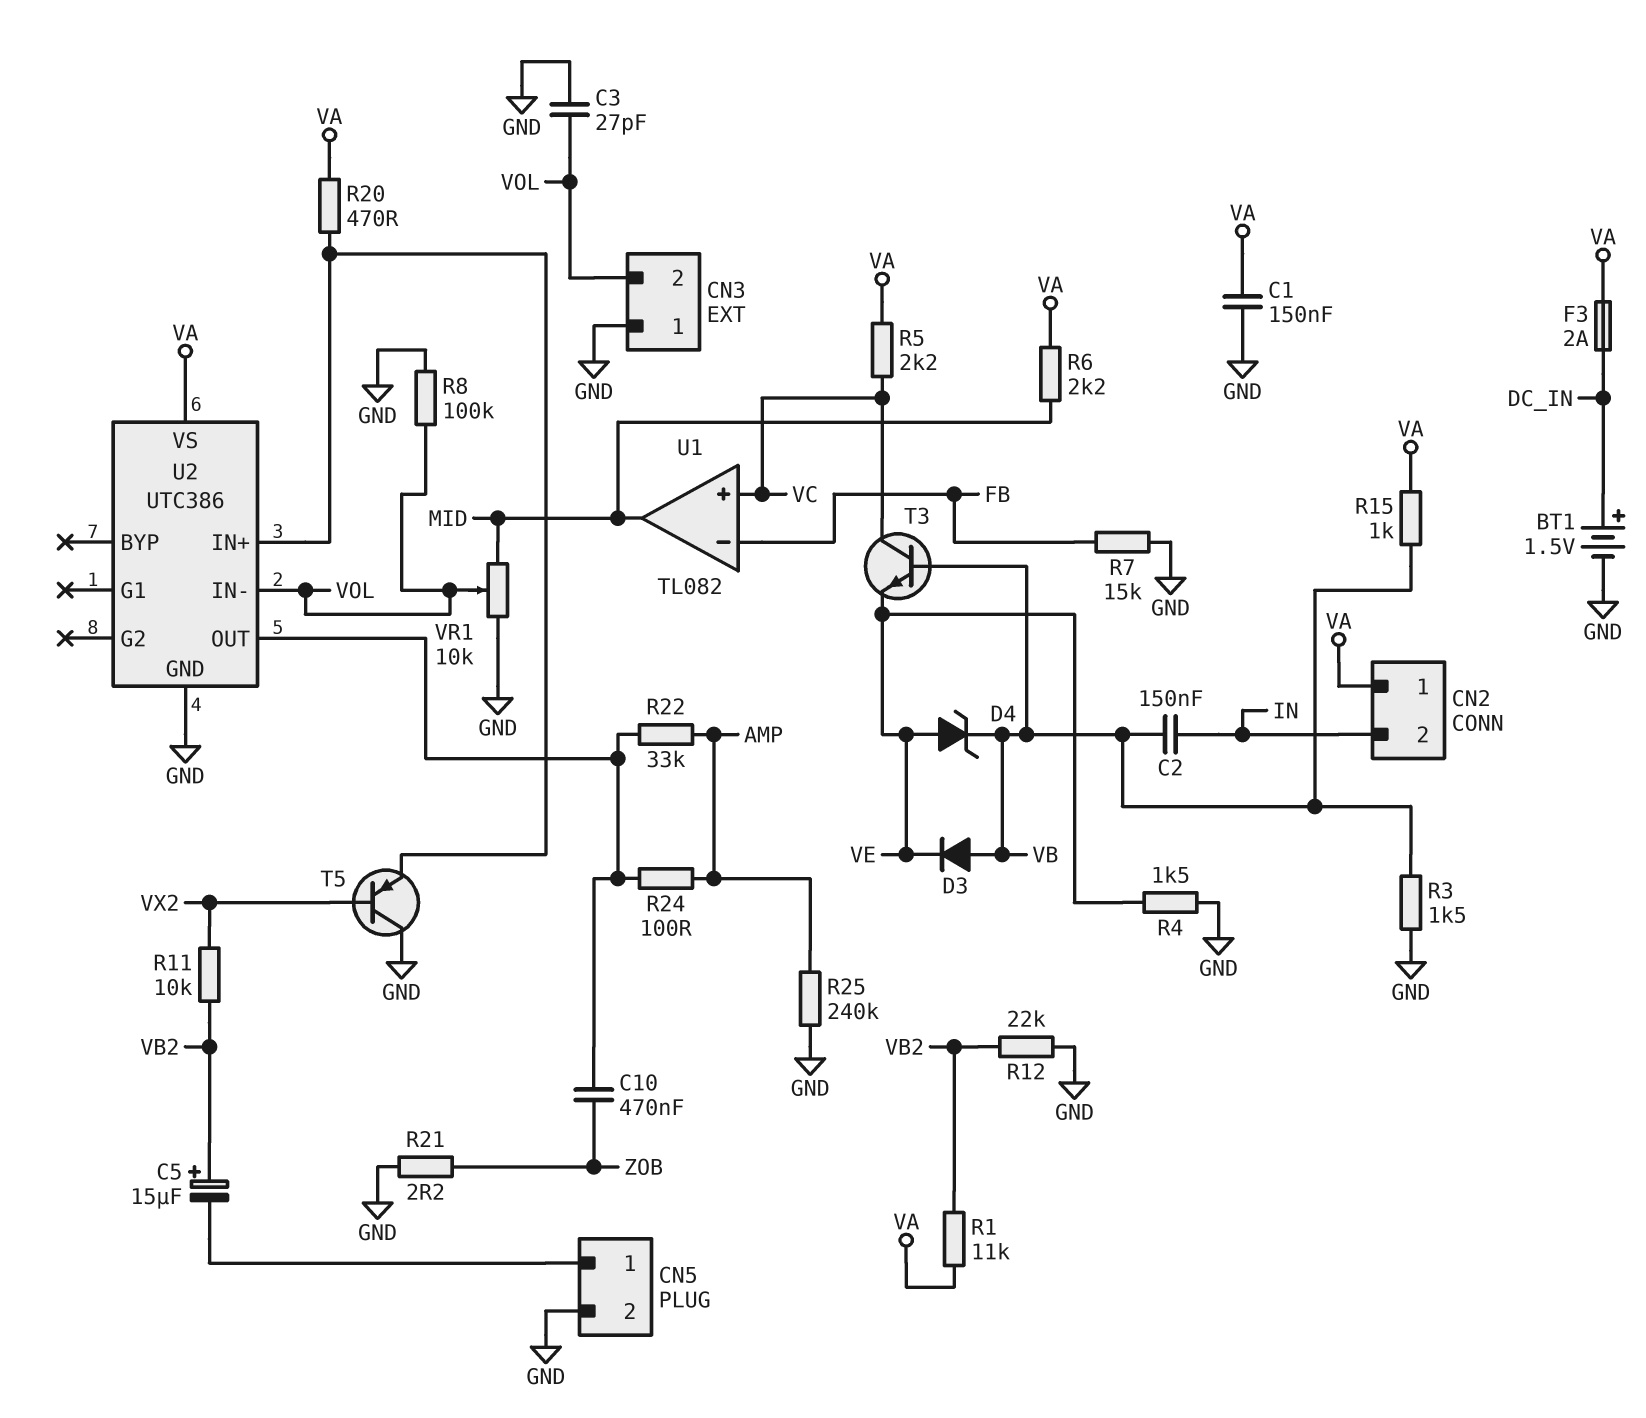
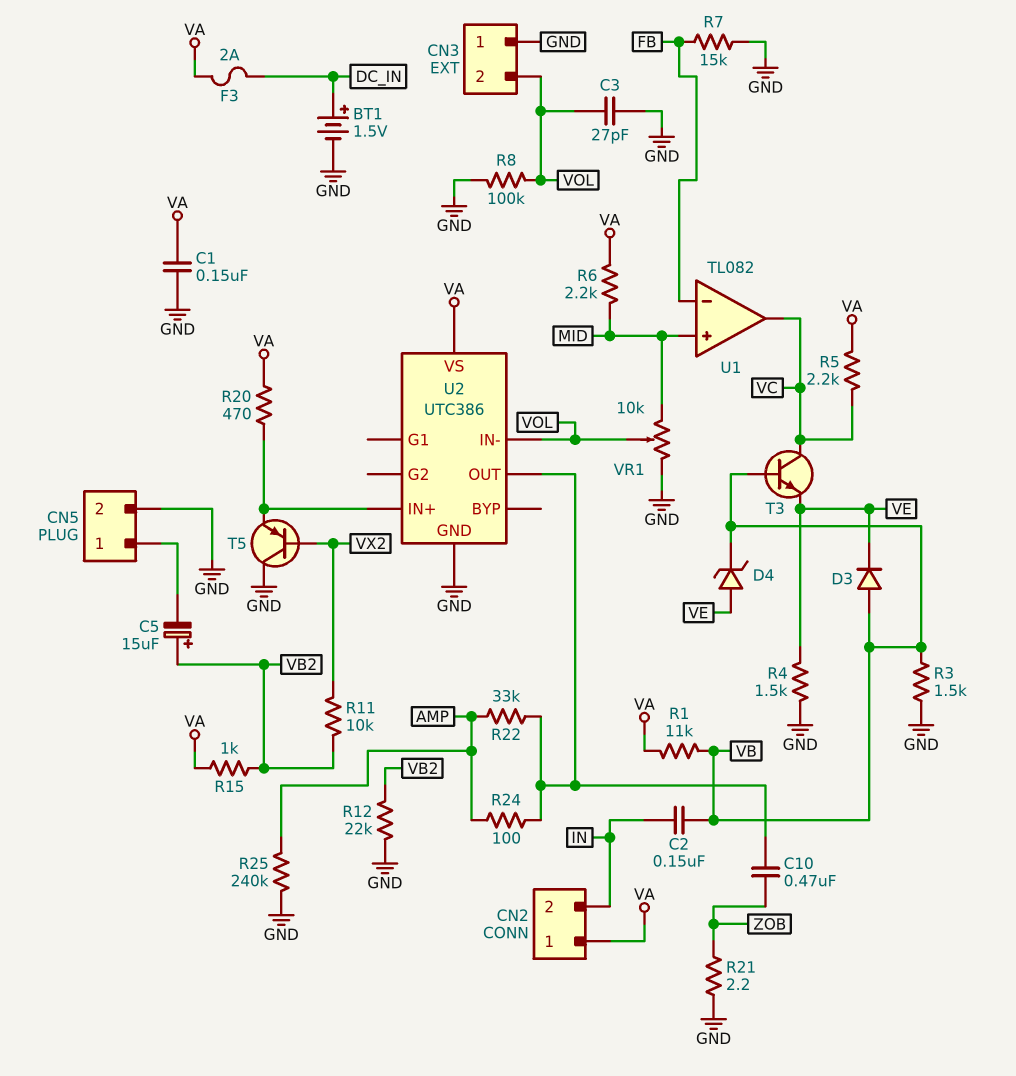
R1: 11k (VA, VB2) -> 11k (VA, VB)
R15: 1k (VA, VB) -> 1k (VA, VB2)
U1 pin in+: VC -> MID
U1 pin out: MID -> VC

